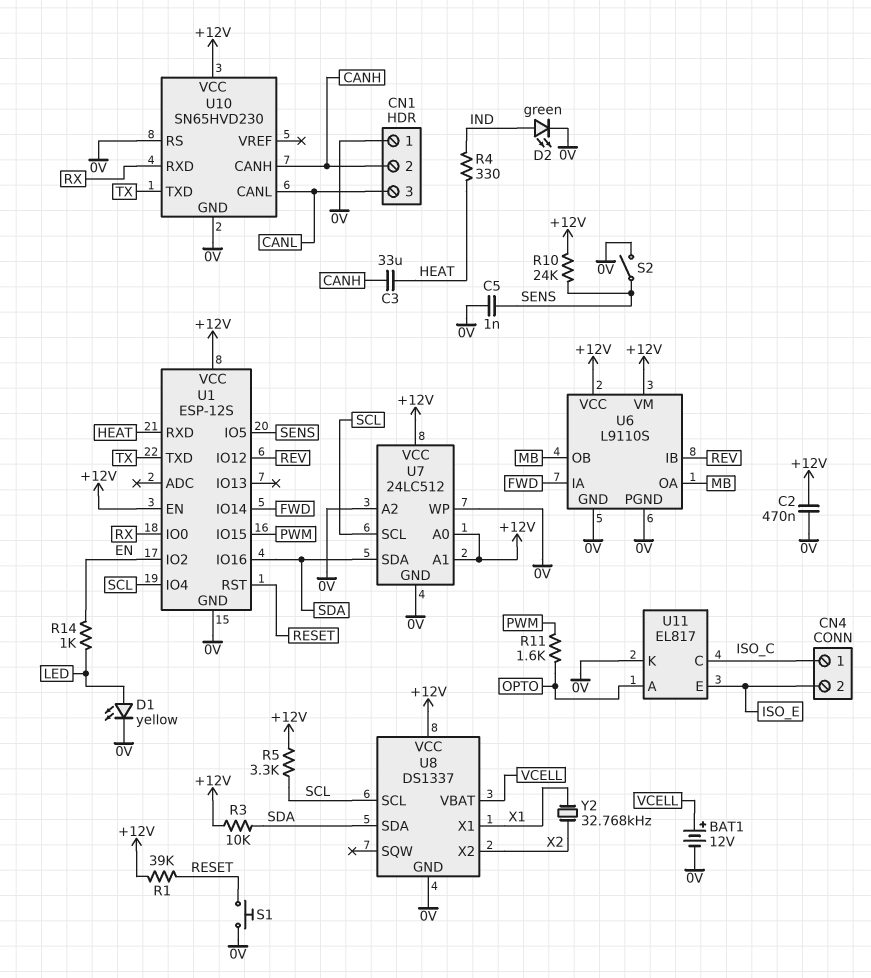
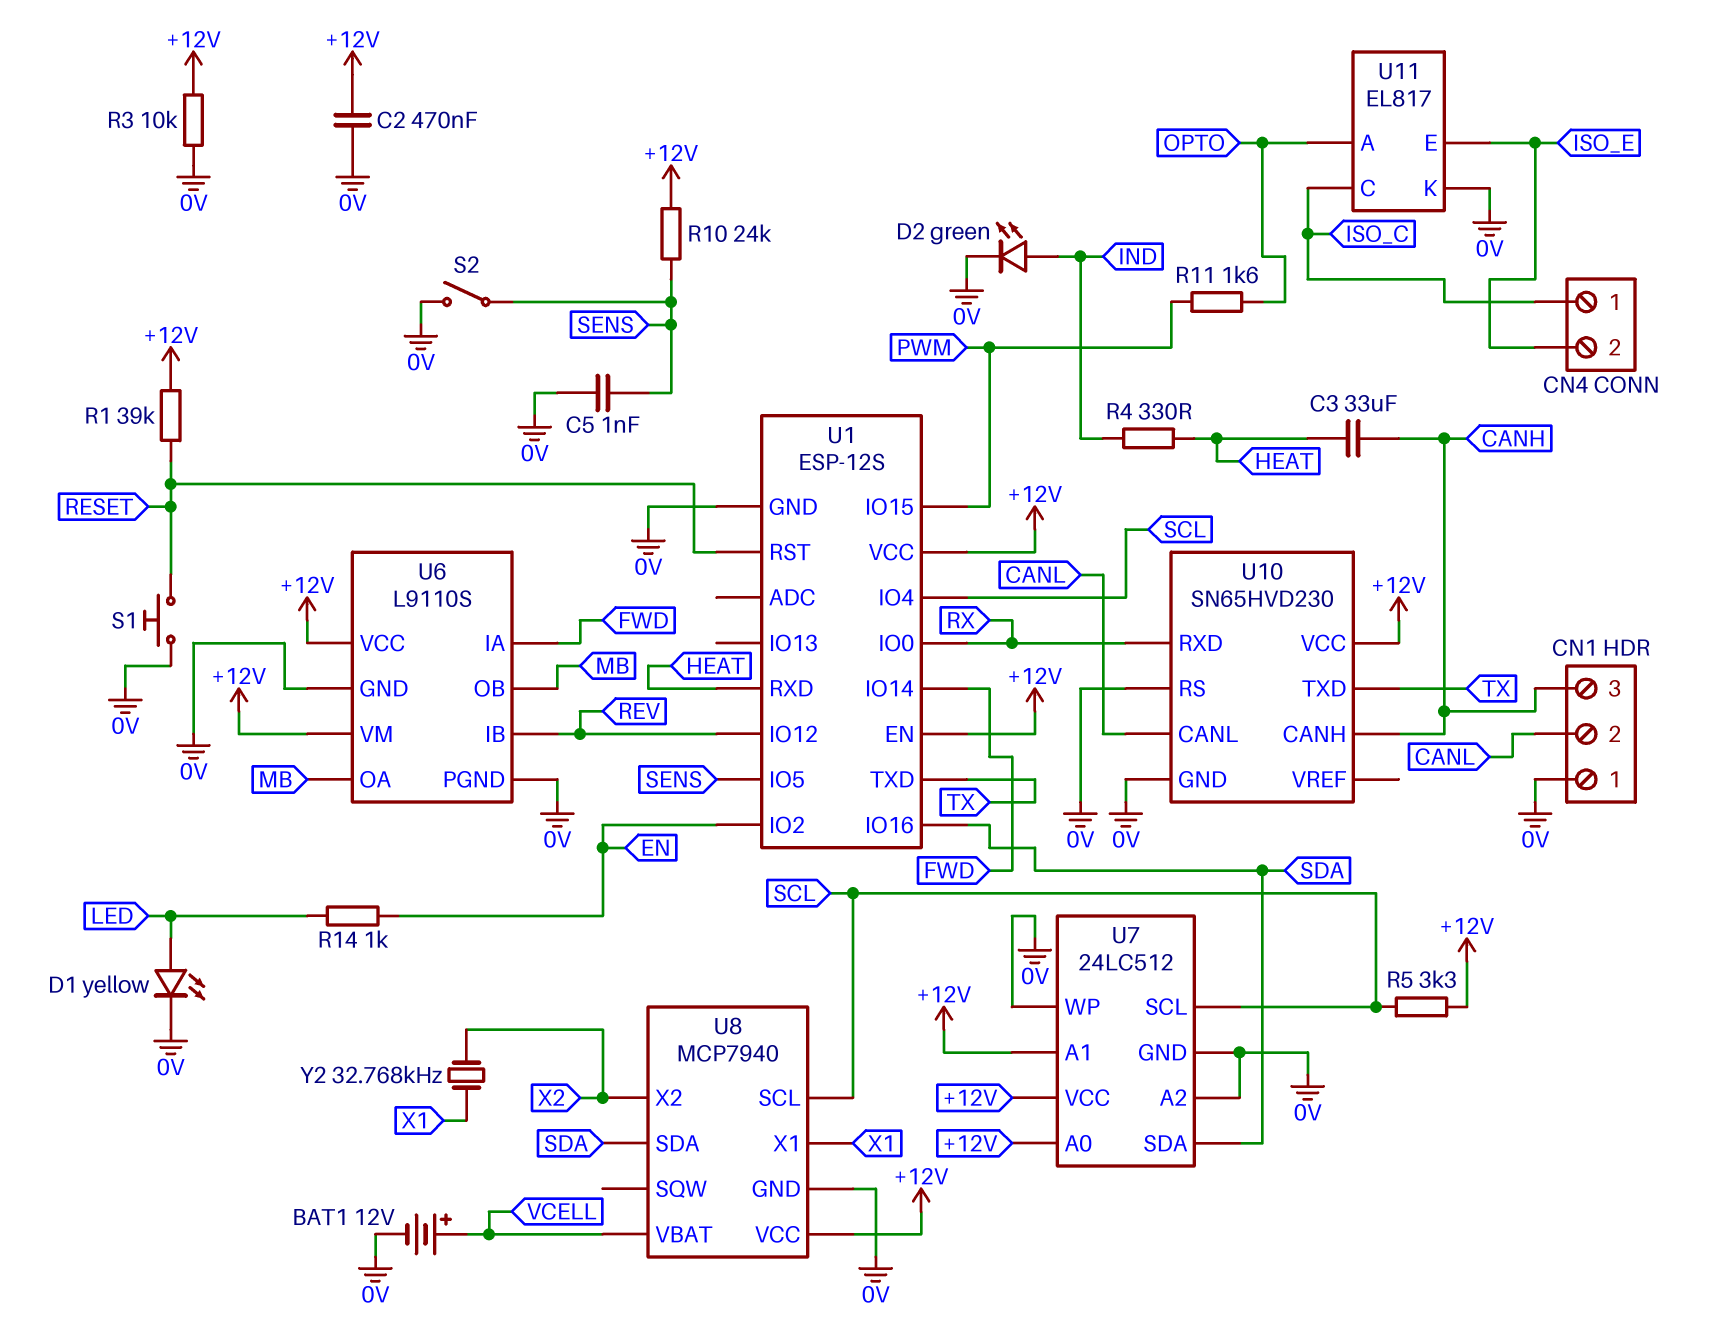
CN1 pin 2: CANH -> CANL
CN1 pin 3: CANL -> CANH
R3: 10k (+12V, SDA) -> 10k (+12V, 0V)
U8: DS1337 -> MCP7940

